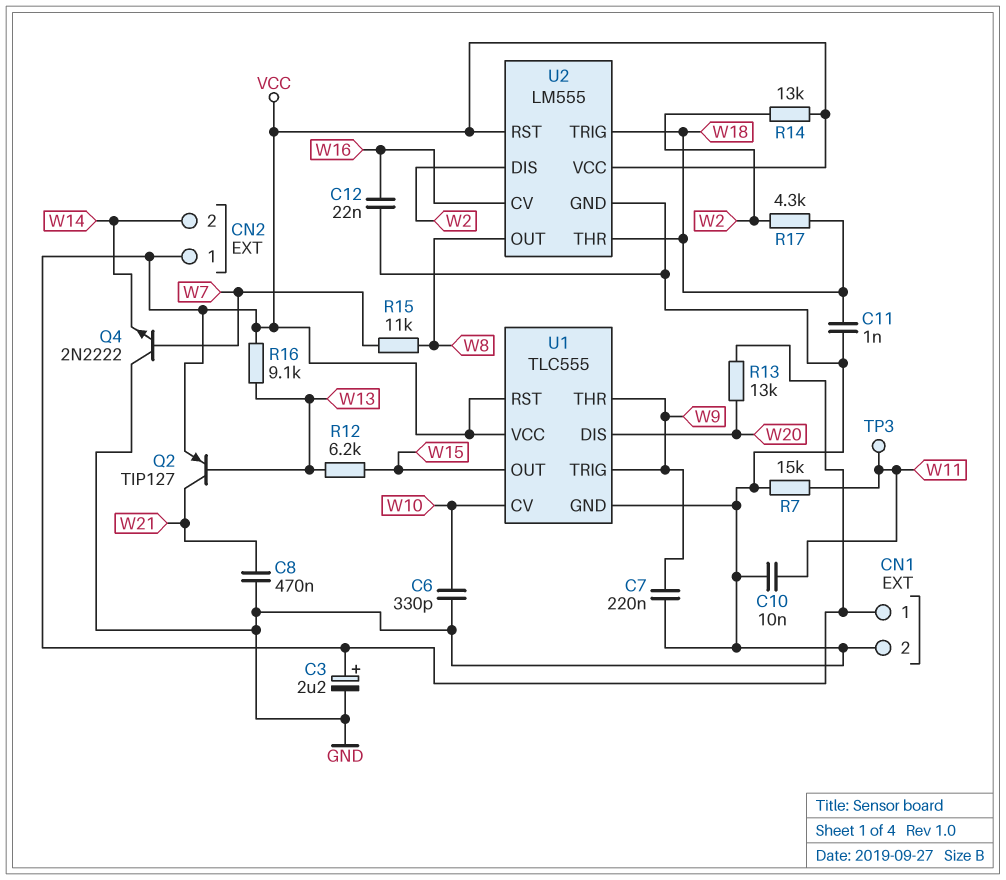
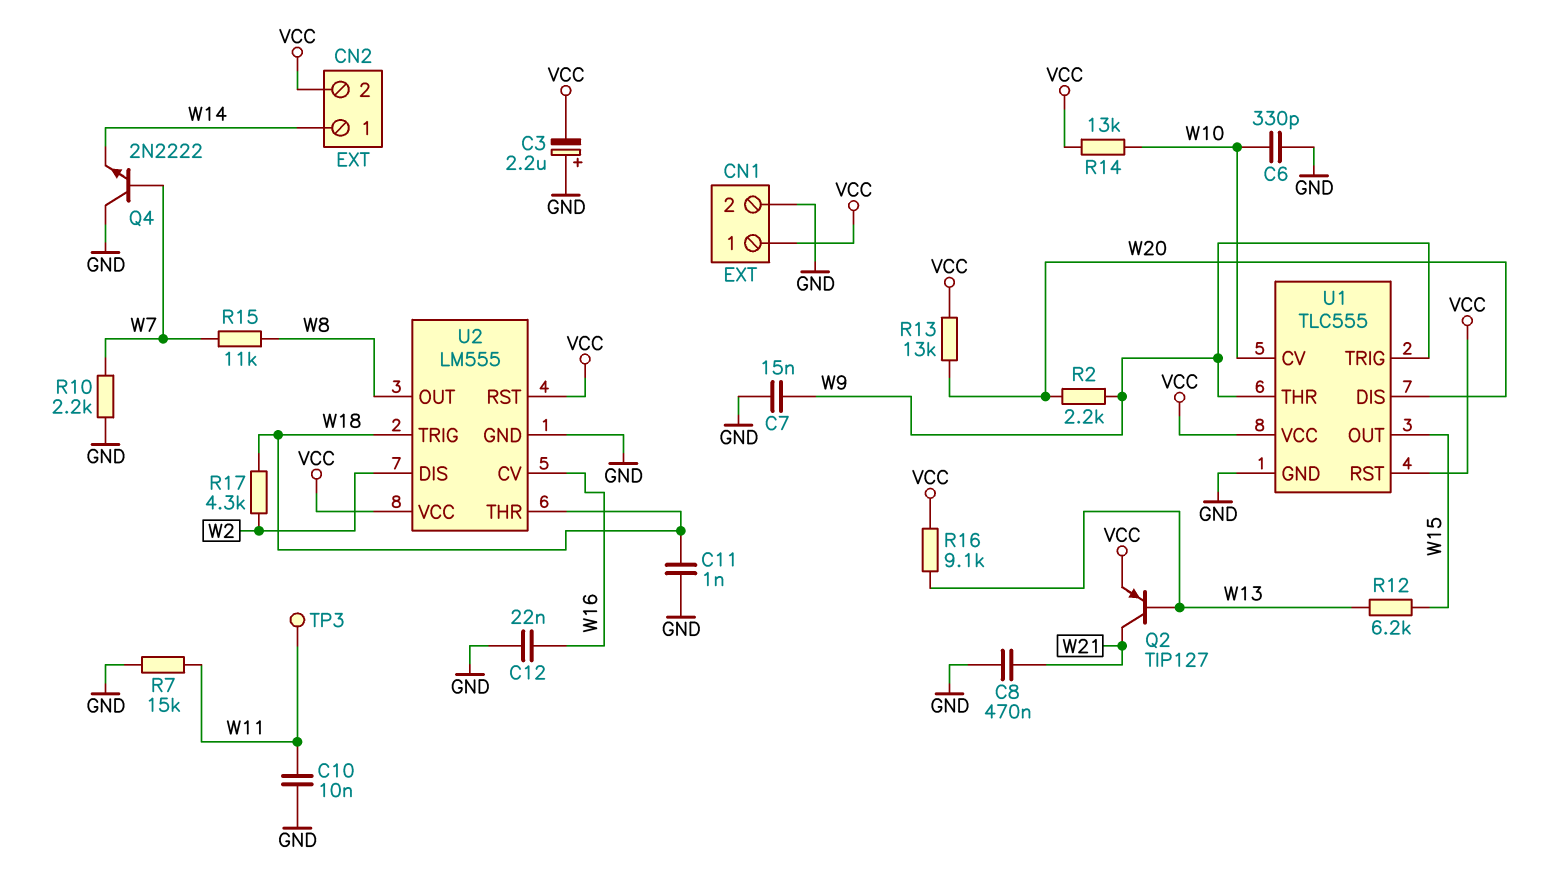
C3: 2.2uF (plus VCC, minus GND) -> 2.2uF (plus GND, minus VCC)
C7: 220nF (GND, W9) -> 15nF (GND, W9)
CN2 pin 1: VCC -> W14
CN2 pin 2: W14 -> VCC
R2: none -> 2.2k (W9, W20)
R10: none -> 2.2k (GND, W7)
R14: 13k (VCC, W2) -> 13k (VCC, W10)

